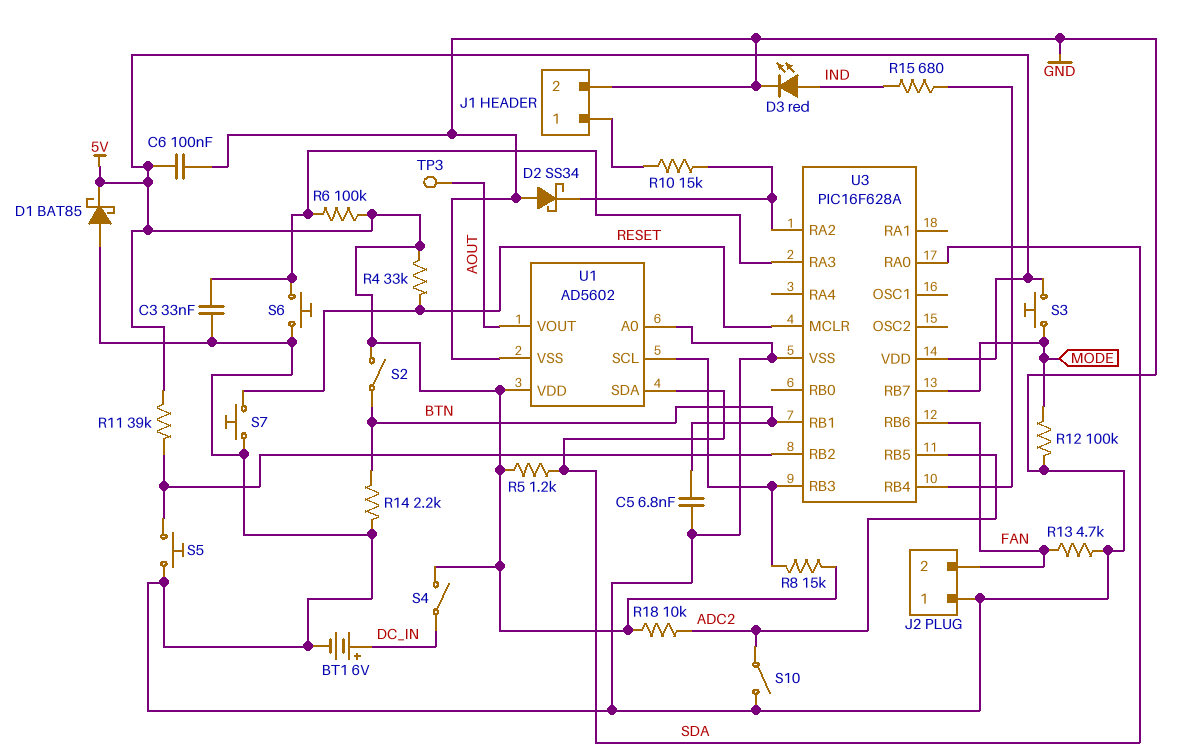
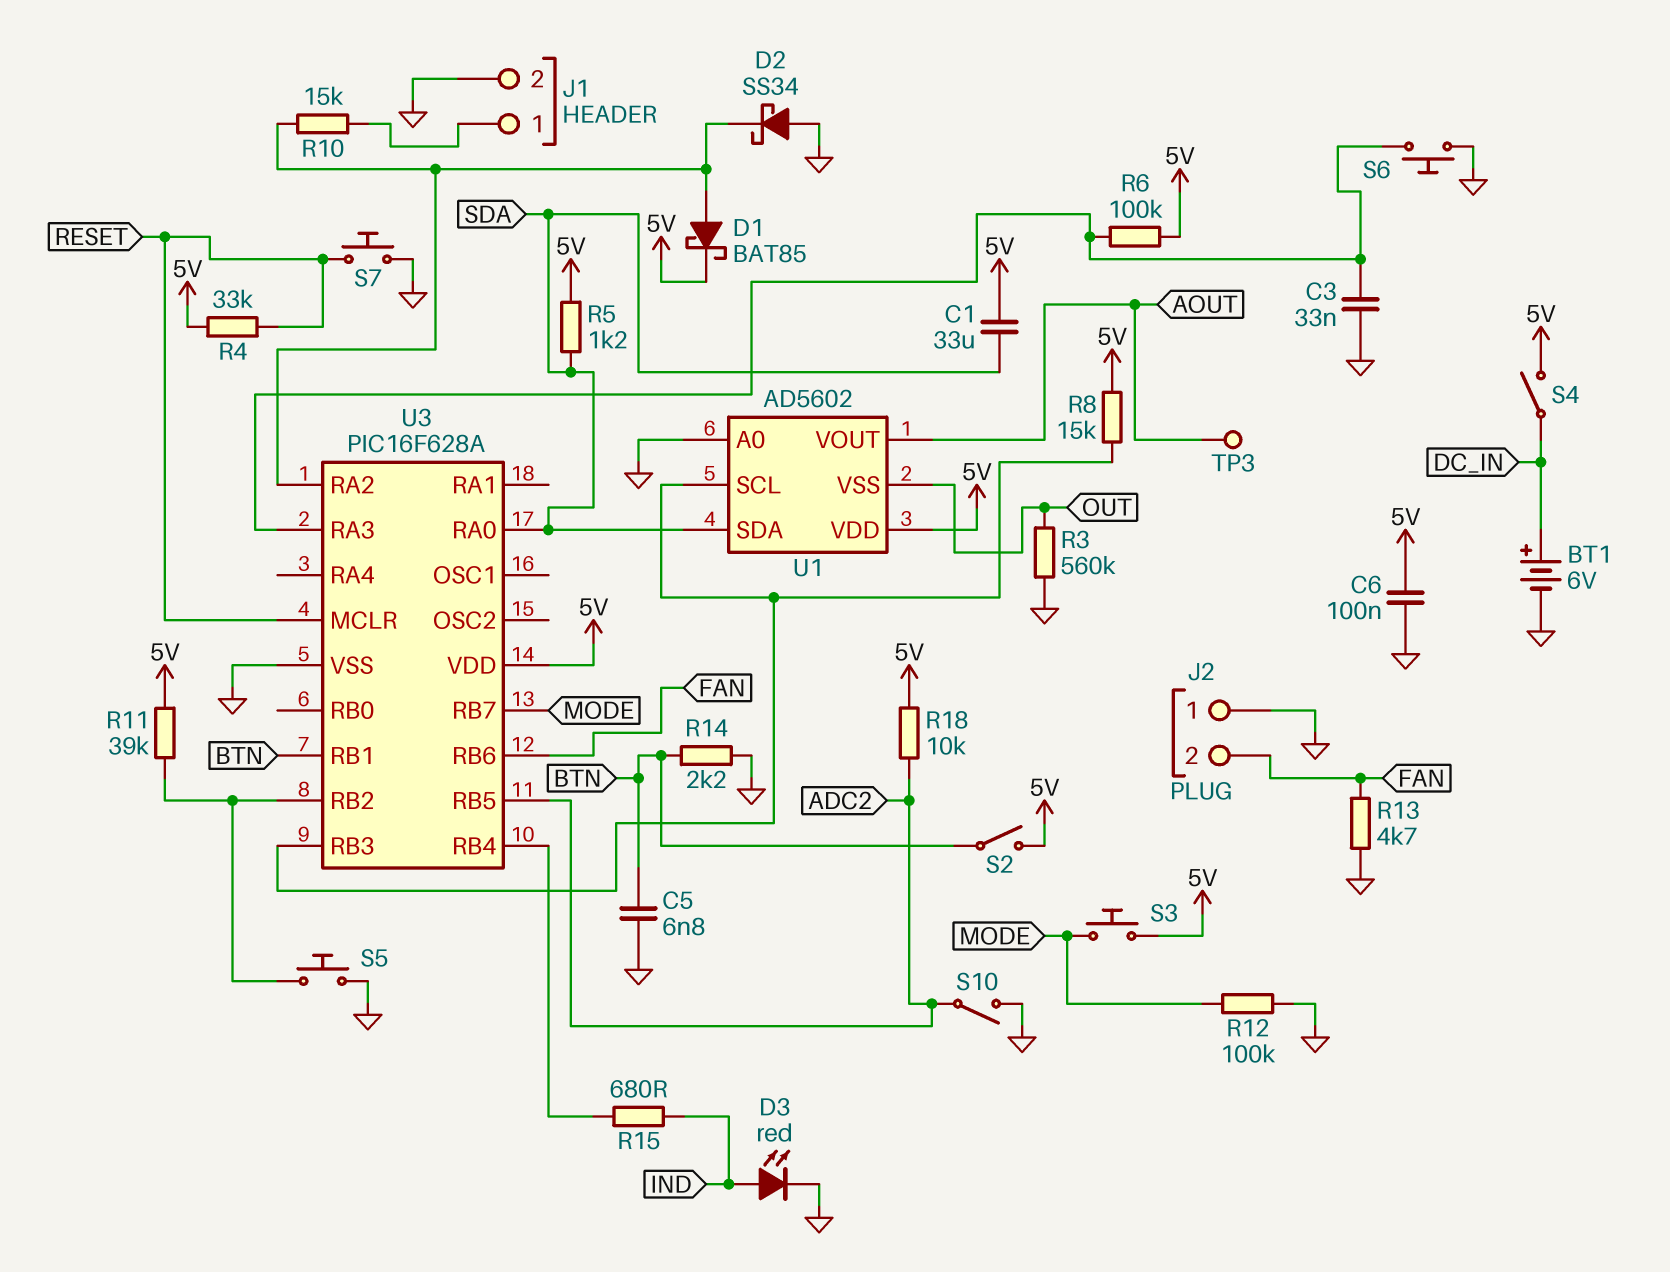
C1: none -> 33uF (5V, SDA)
D1: schottky BAT85 (A GND, K 5V) -> schottky BAT85 (A U3/RA2, K 5V)
R3: none -> 560k (GND, OUT)
U1 pin VSS: GND -> OUT

